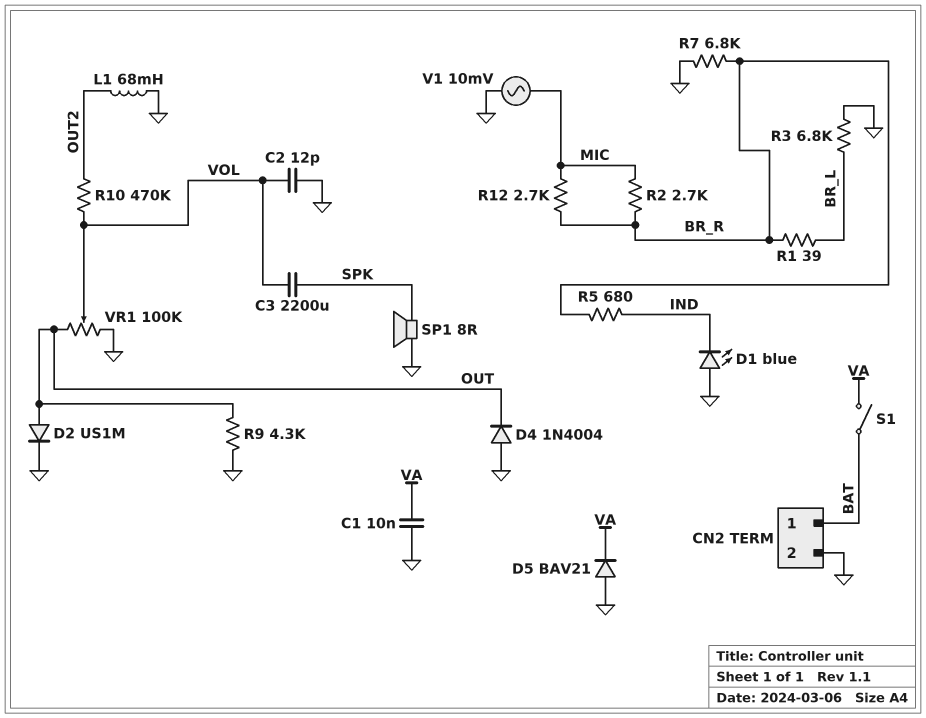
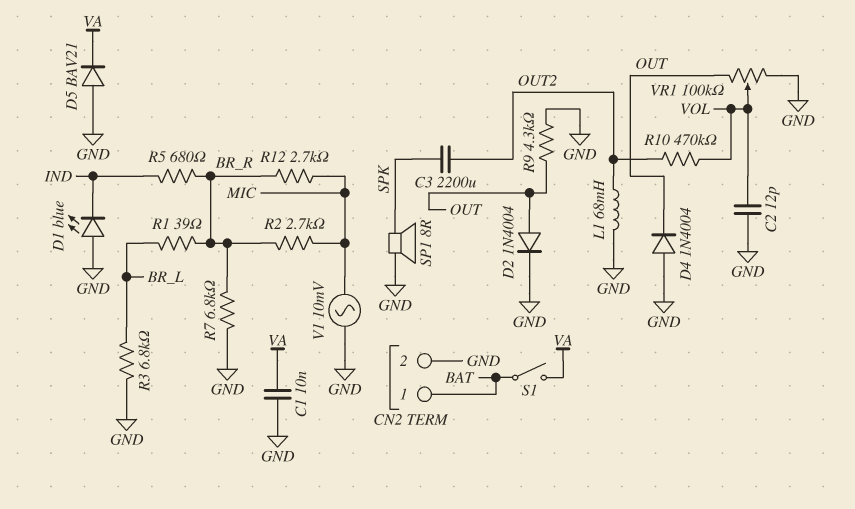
C3: 2200uF (SPK, VOL) -> 2200uF (OUT2, SPK)
D2: diode US1M (A OUT, K GND) -> diode 1N4004 (A OUT, K GND)

